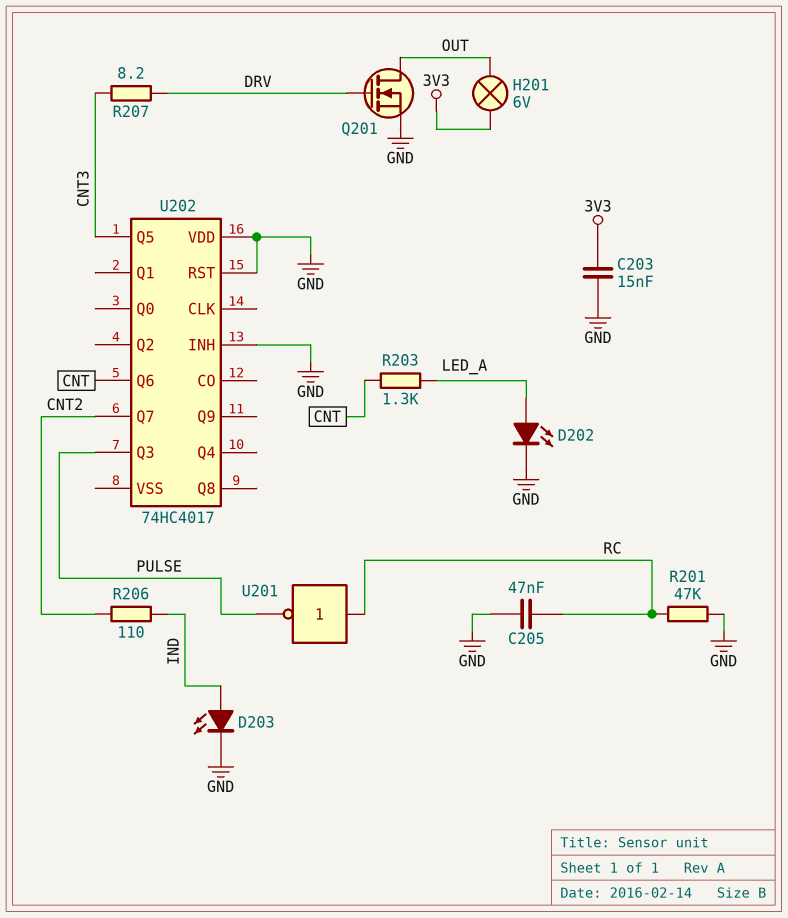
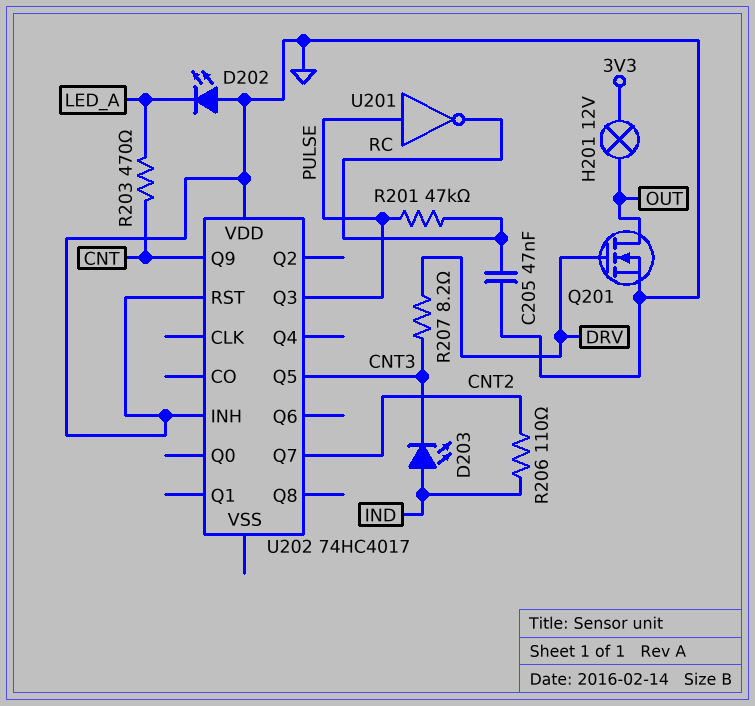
C203: 15nF (3V3, GND) -> none
D202: LED (A LED_A, K GND) -> LED (A GND, K LED_A)
D203: LED (A IND, K GND) -> LED (A IND, K CNT3)
H201: lamp 6V (3V3, OUT) -> lamp 12V (3V3, OUT)
R201: 47k (GND, RC) -> 47k (PULSE, RC)
R203: 1.3k (CNT, LED_A) -> 470 (CNT, LED_A)
U201: NOT (in RC, out PULSE) -> NOT (in PULSE, out RC)
U202 pin Q6: CNT -> none
U202 pin Q9: none -> CNT

